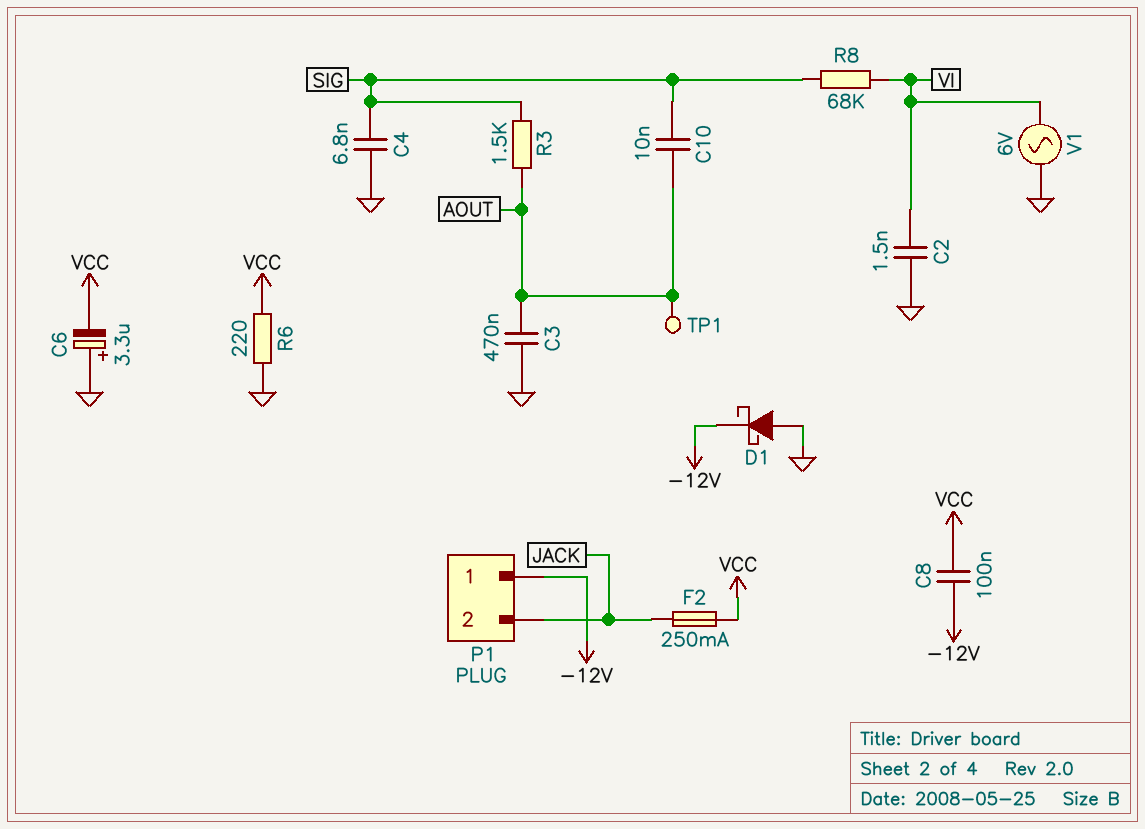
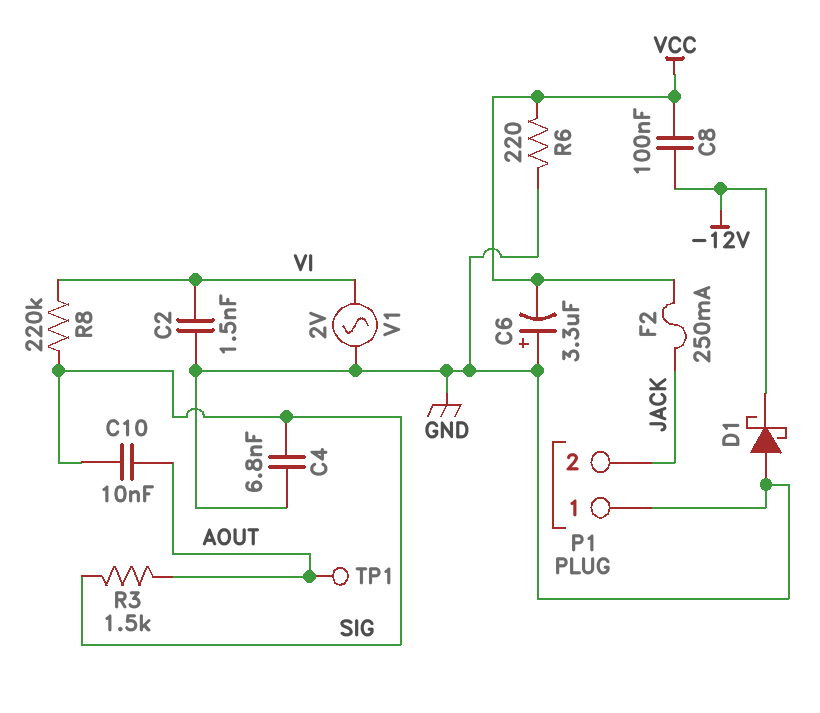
C3: 470nF (AOUT, GND) -> none
P1 pin 1: -12V -> GND
R8: 68k (SIG, VI) -> 220k (SIG, VI)
V1: AC 6V (GND, VI) -> AC 2V (GND, VI)

